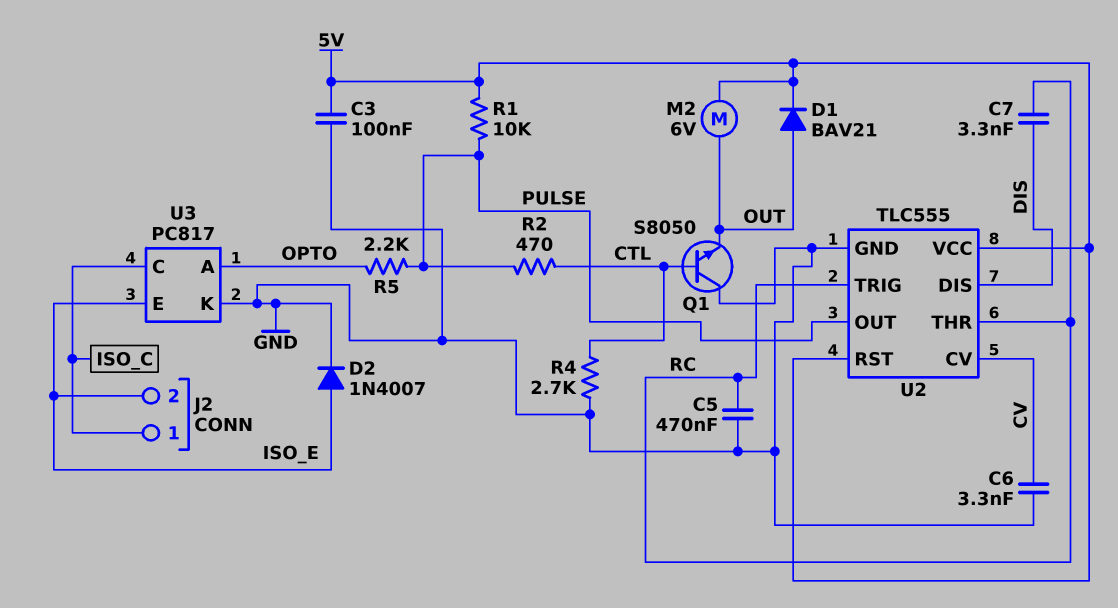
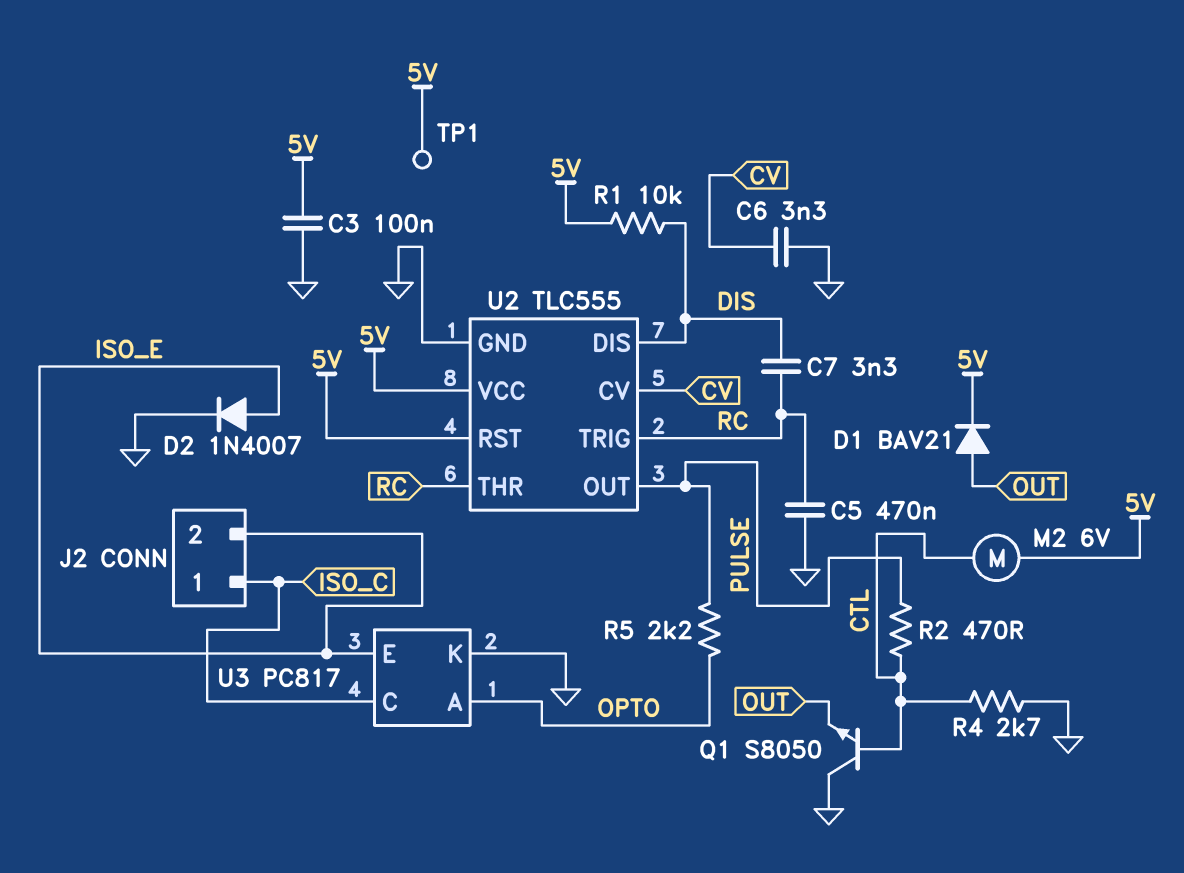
M2: motor 6V (5V, OUT) -> motor 6V (5V, CTL)
R1: 10k (5V, PULSE) -> 10k (5V, DIS)
TP1: none -> test point (5V)

